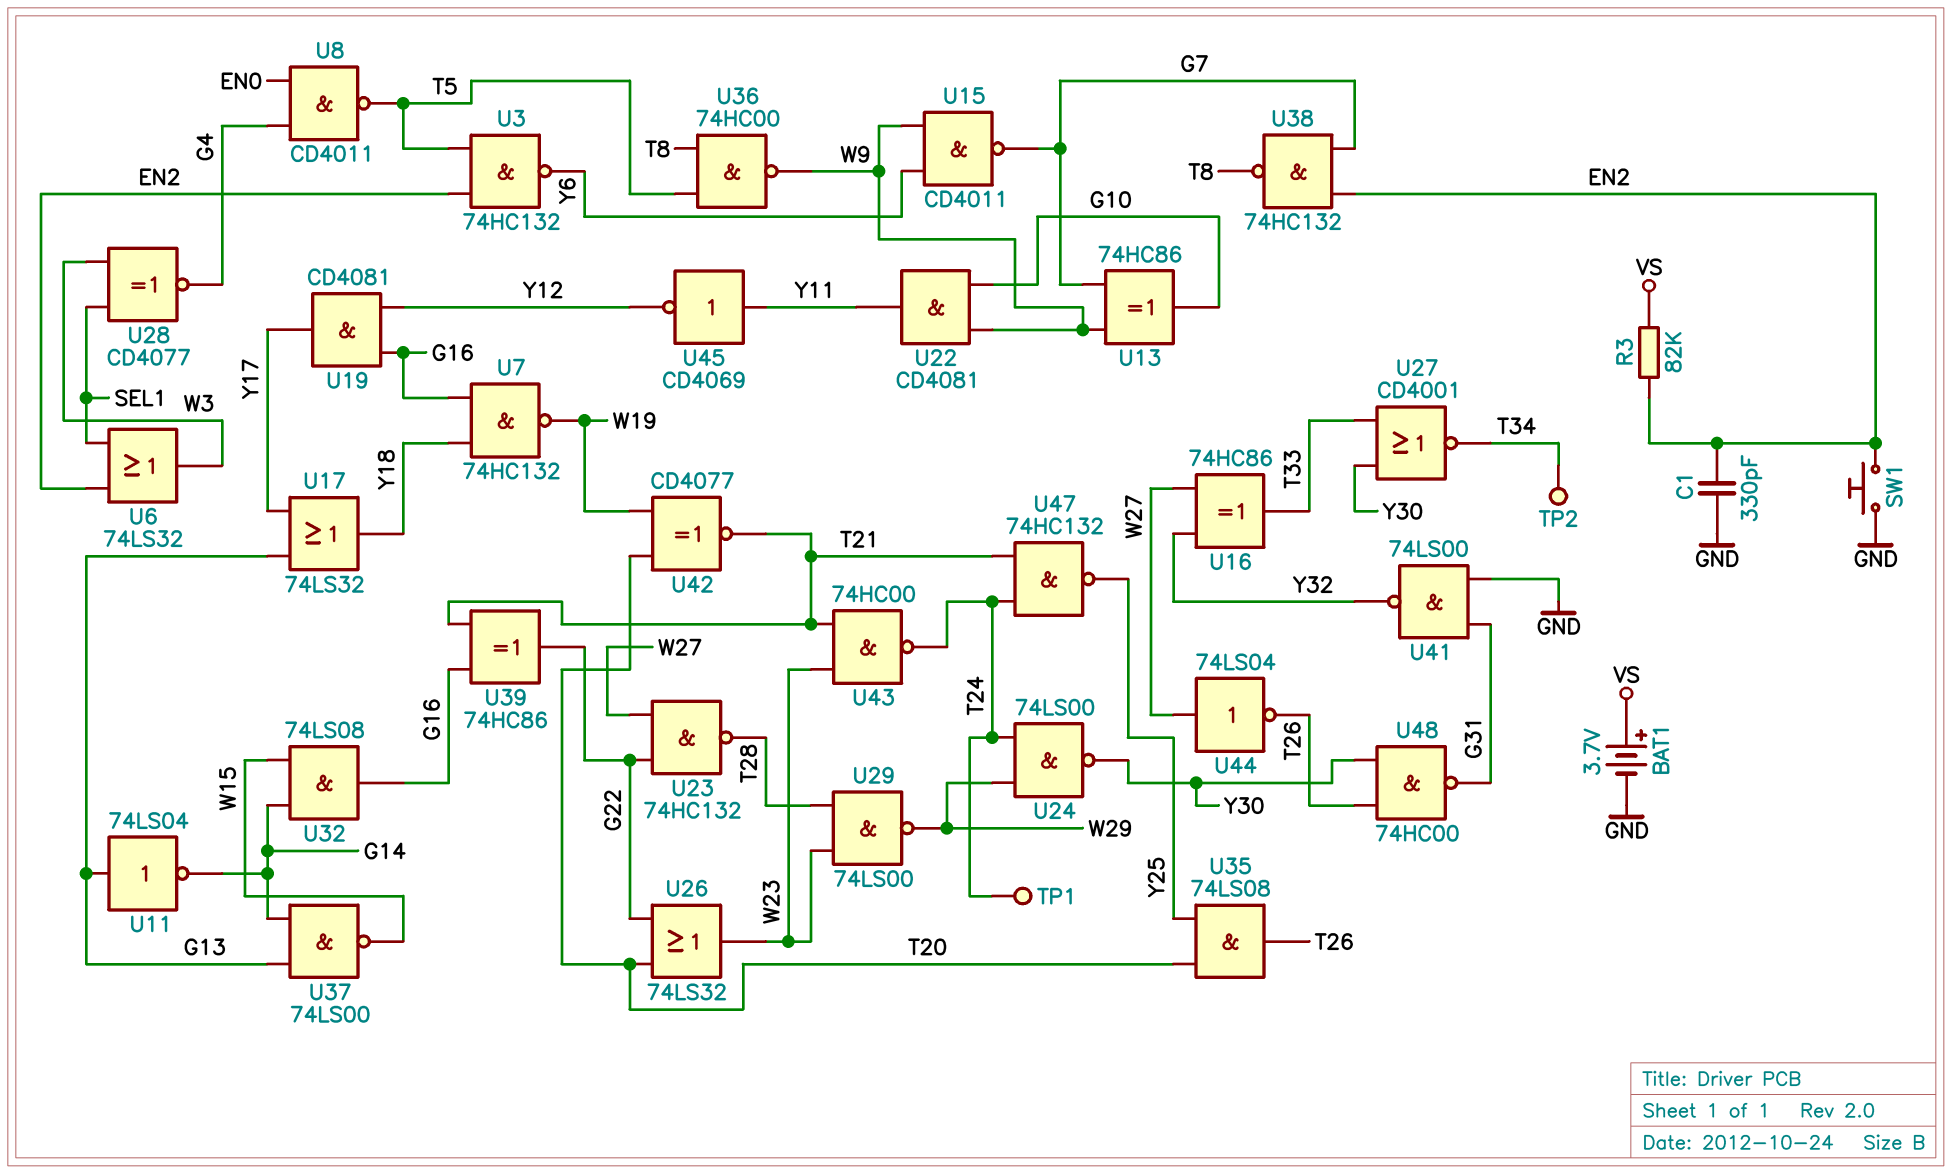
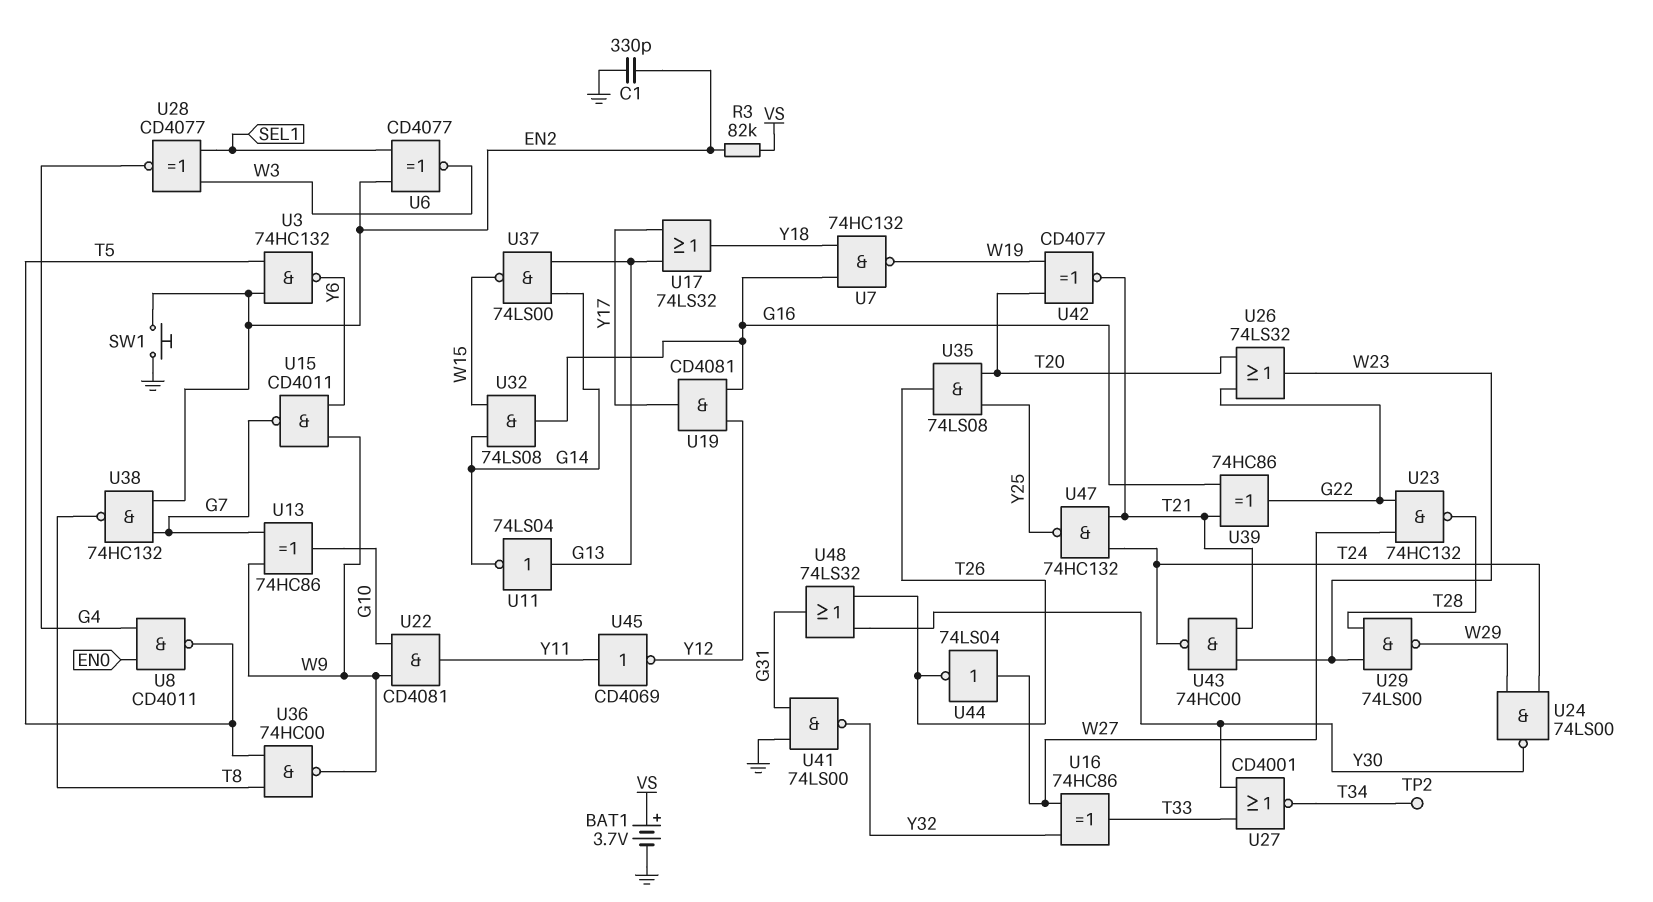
TP1: test point (T24) -> none
U6: OR 74LS32 (in EN2, in SEL1, out W3) -> XNOR CD4077 (in EN2, in SEL1, out W3)
U48: NAND 74HC00 (in T26, in Y30, out G31) -> OR 74LS32 (in T26, in Y30, out G31)

